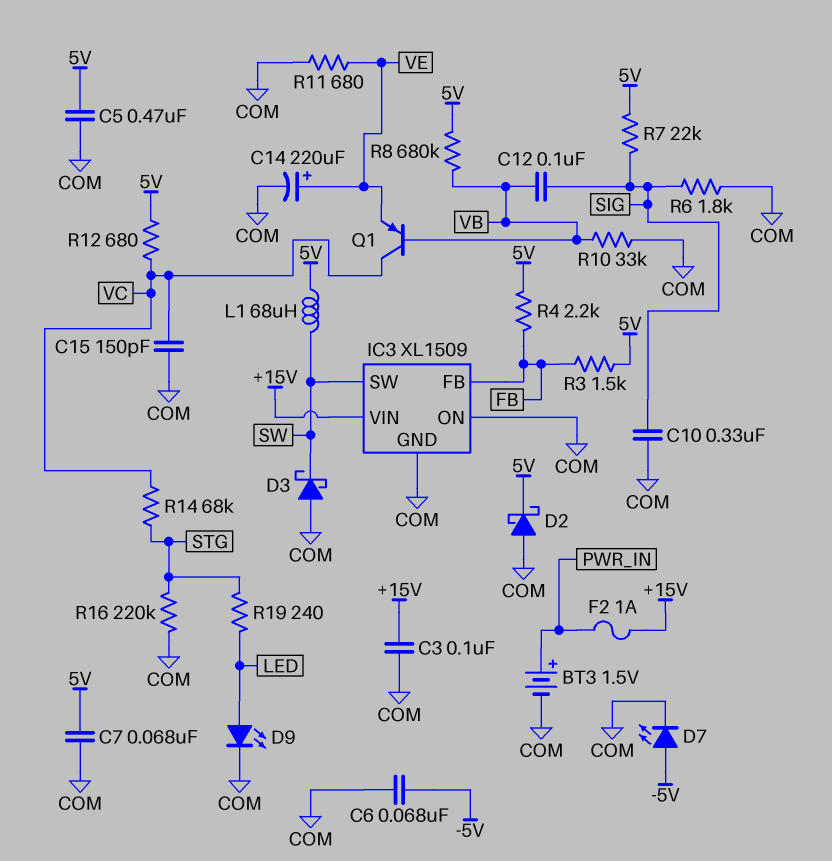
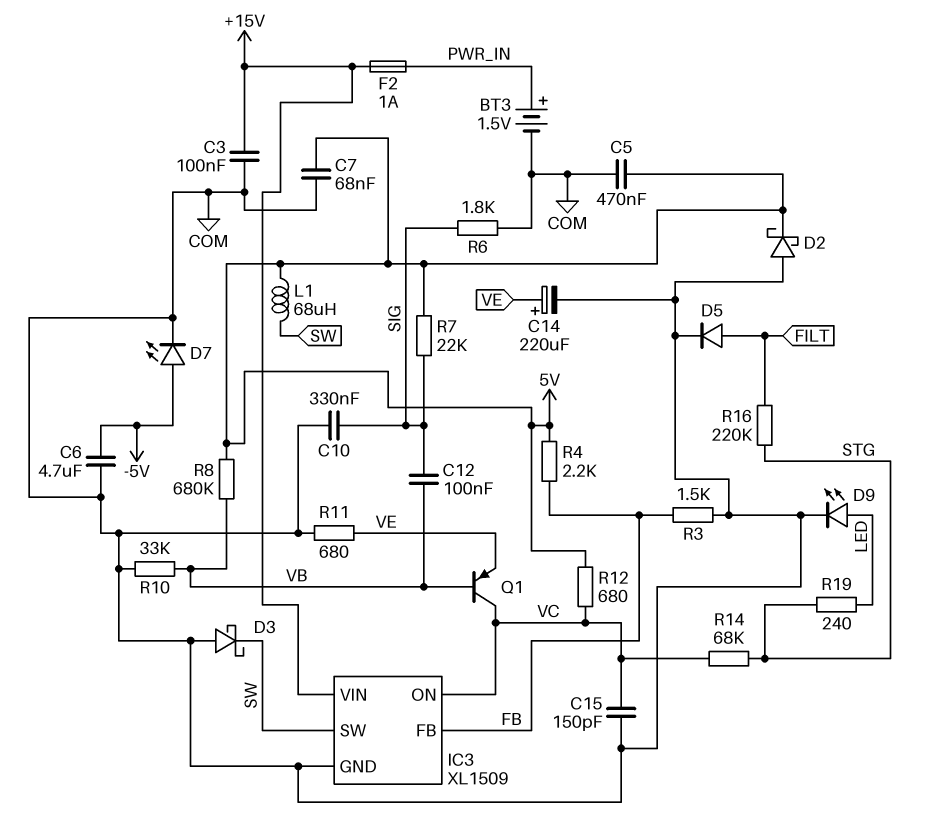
C6: 68nF (-5V, COM) -> 4.7uF (-5V, COM)
D5: none -> diode (A FILT, K COM)
IC3 pin ON: COM -> VC
R3: 1.5k (5V, FB) -> 1.5k (COM, FB)
R16: 220k (COM, STG) -> 220k (FILT, STG)

